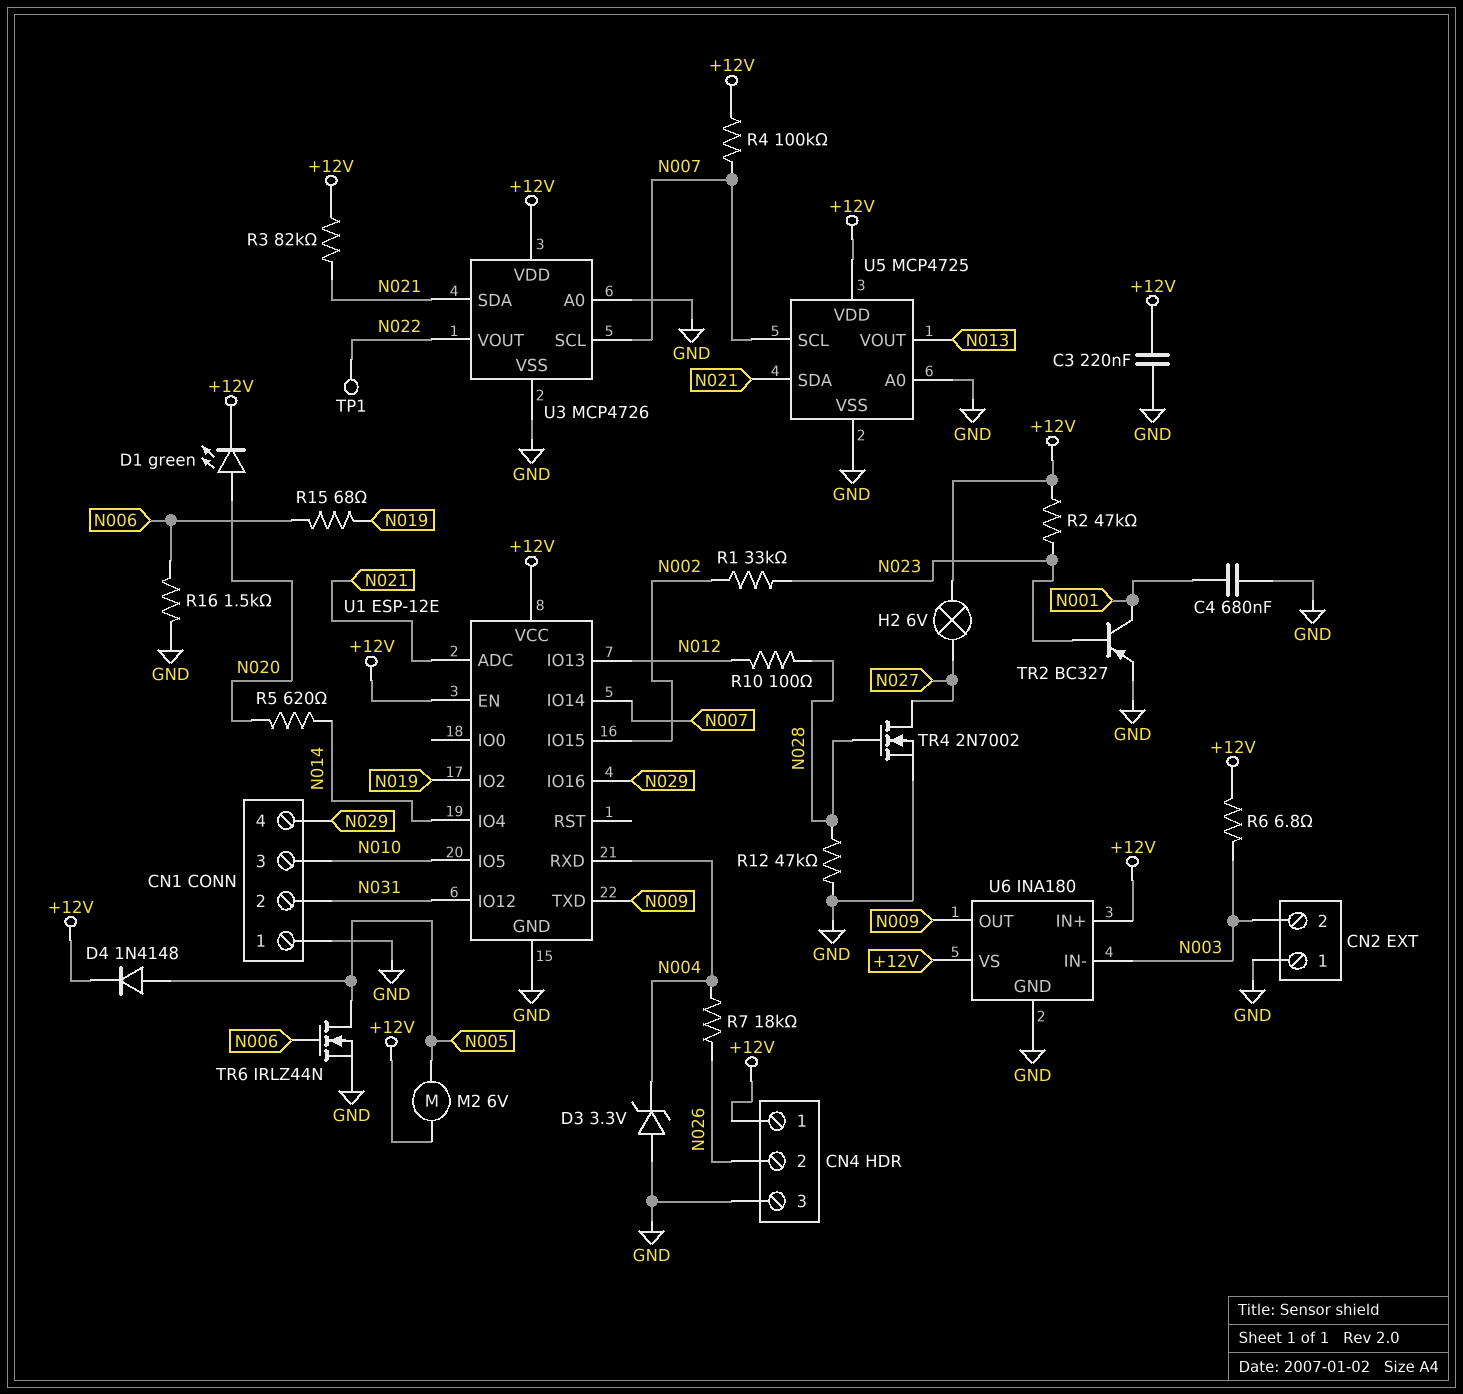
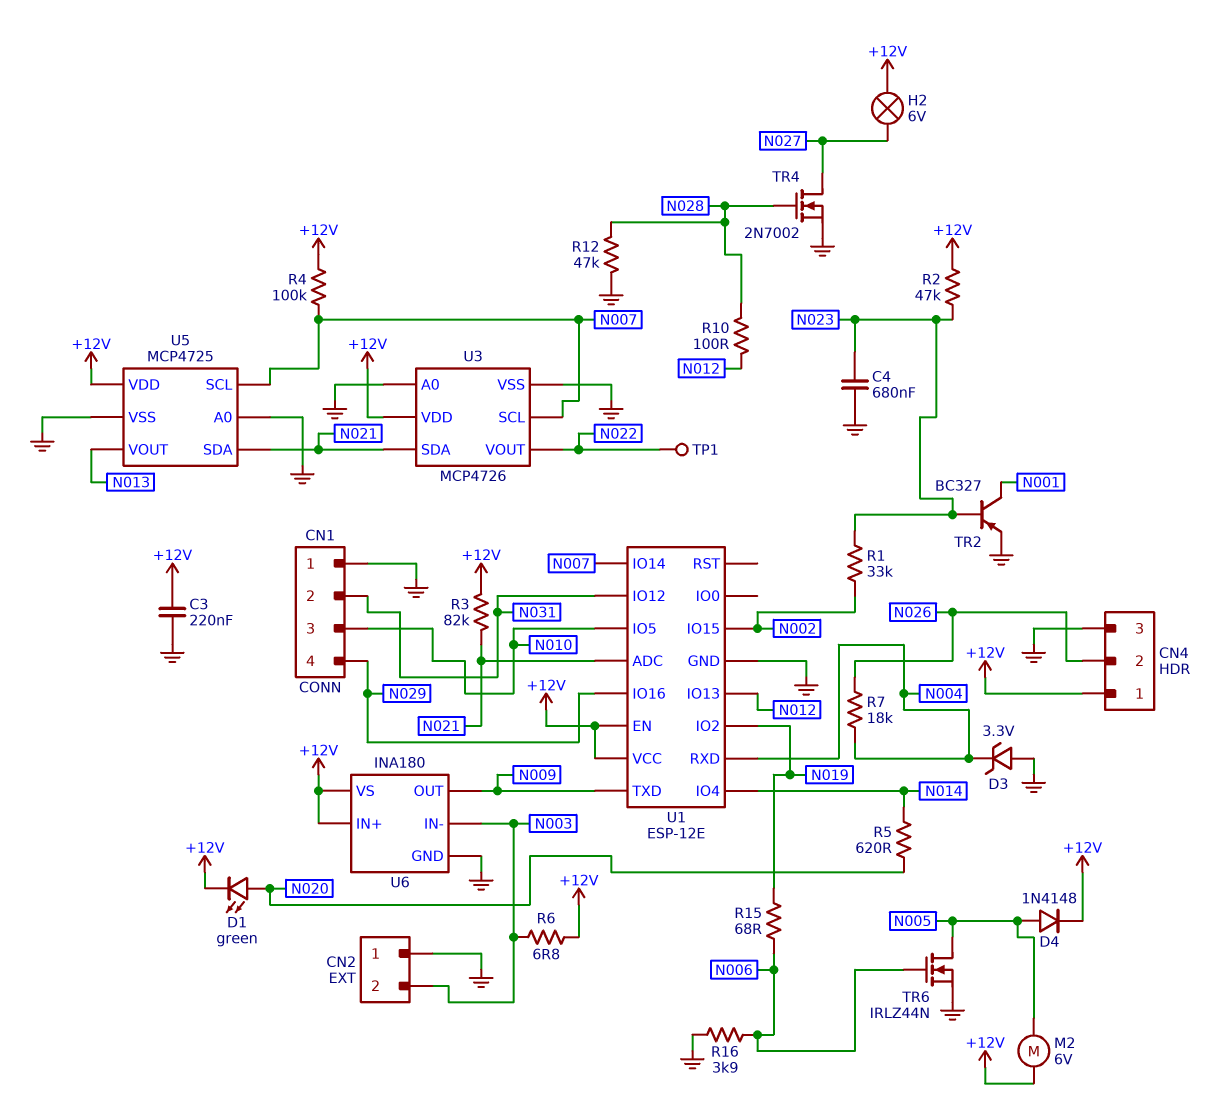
C4: 680nF (GND, N001) -> 680nF (GND, N023)
R16: 1.5k (GND, N006) -> 3.9k (GND, N006)

